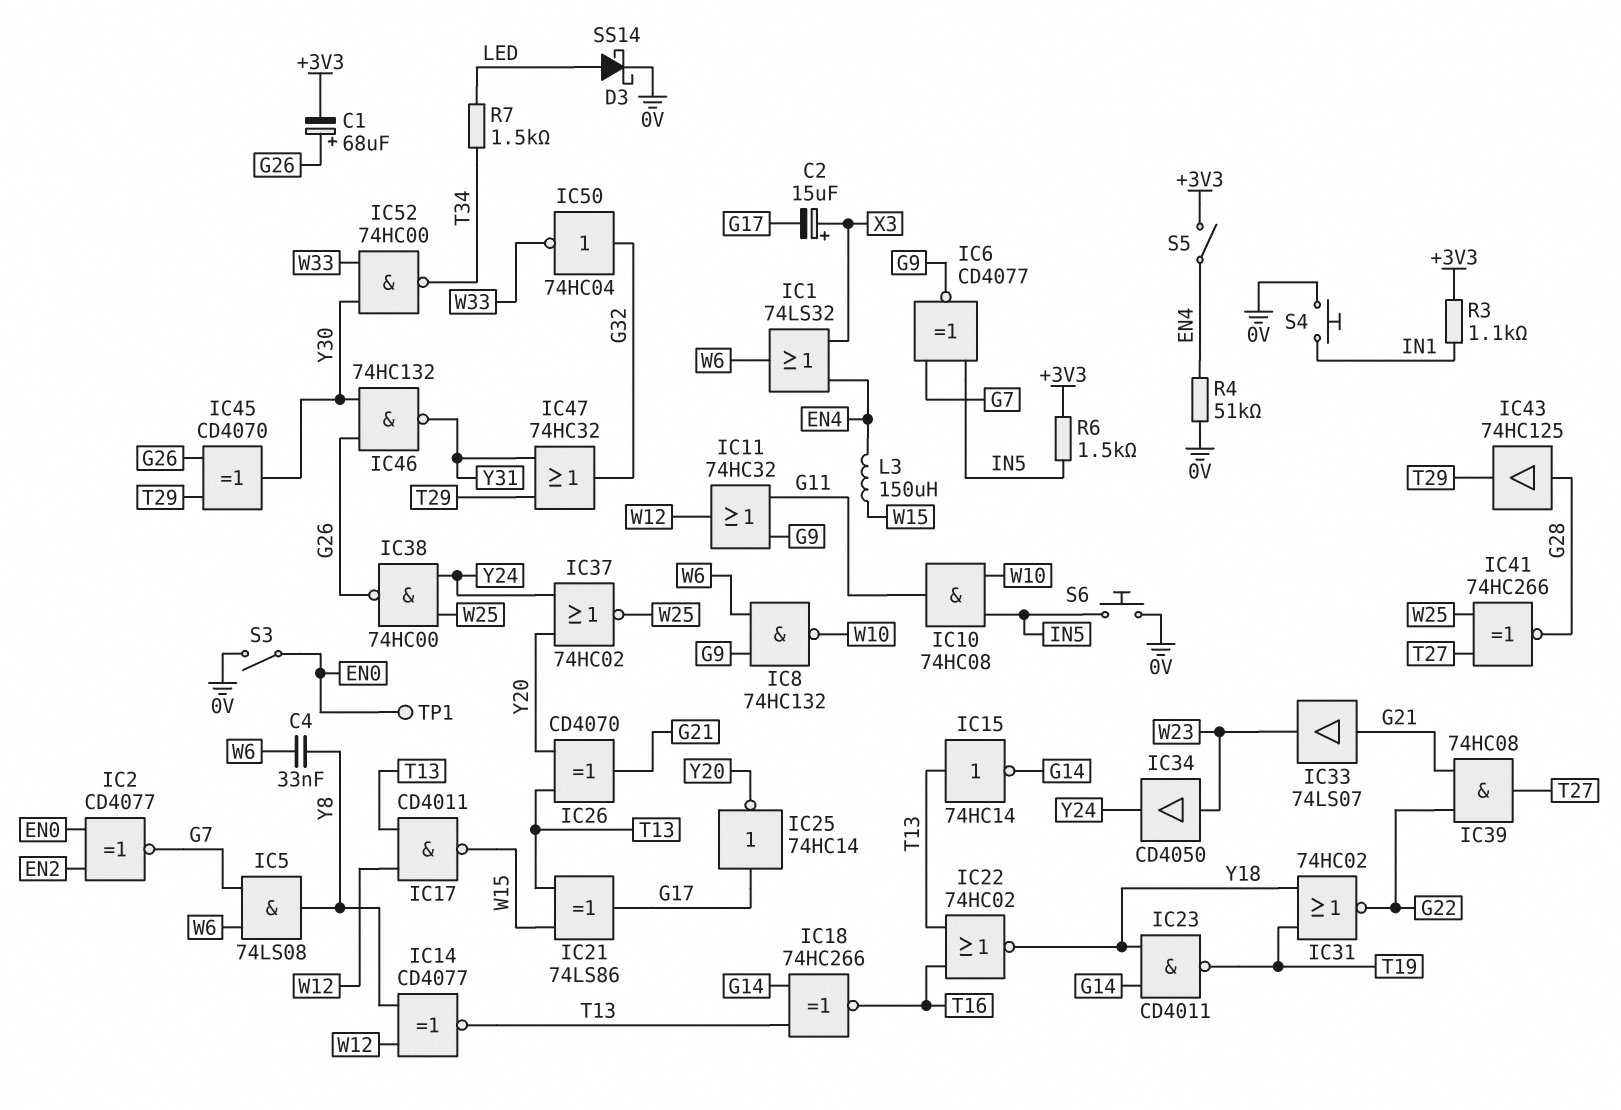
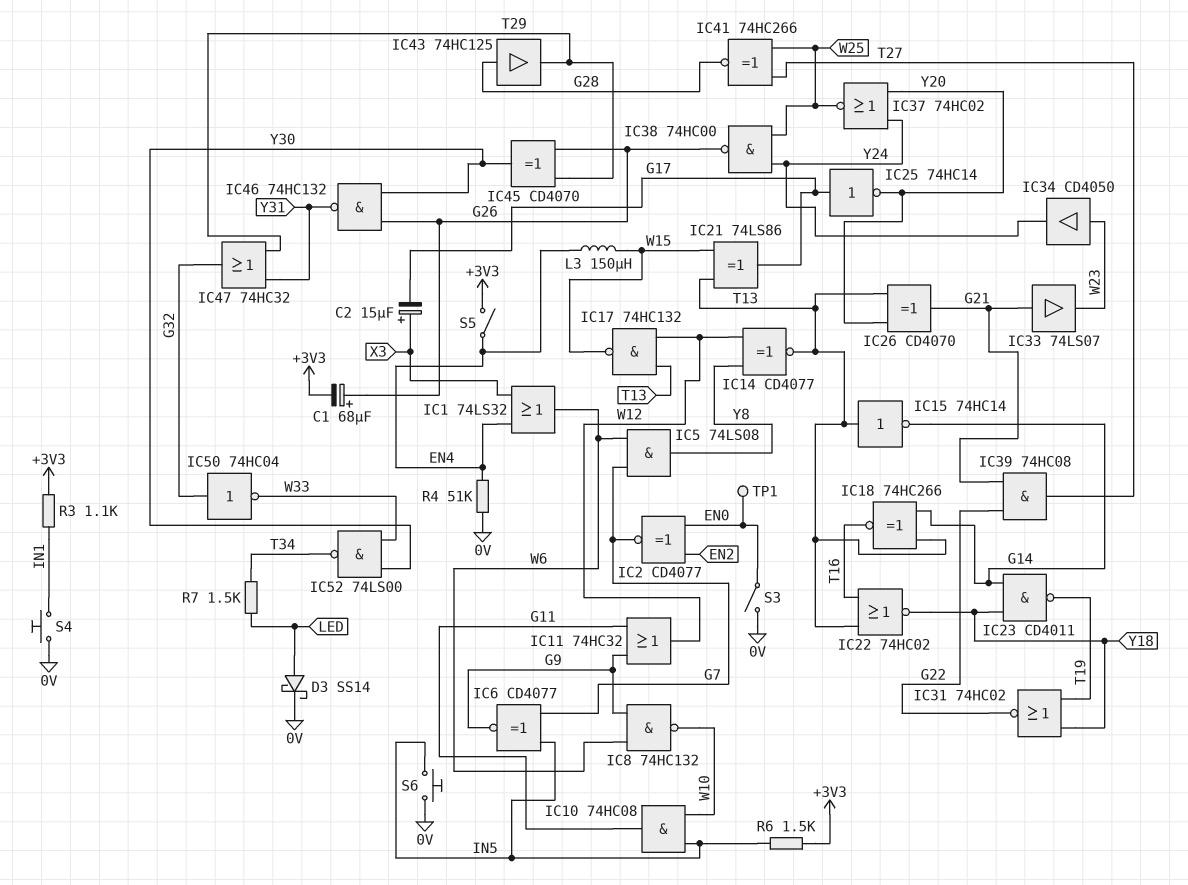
C4: 33nF (W6, Y8) -> none
IC17: NAND CD4011 (in T13, in W12, out W15) -> NAND 74HC132 (in T13, in W12, out W15)
IC52: NAND 74HC00 (in W33, in Y30, out T34) -> NAND 74LS00 (in W33, in Y30, out T34)

